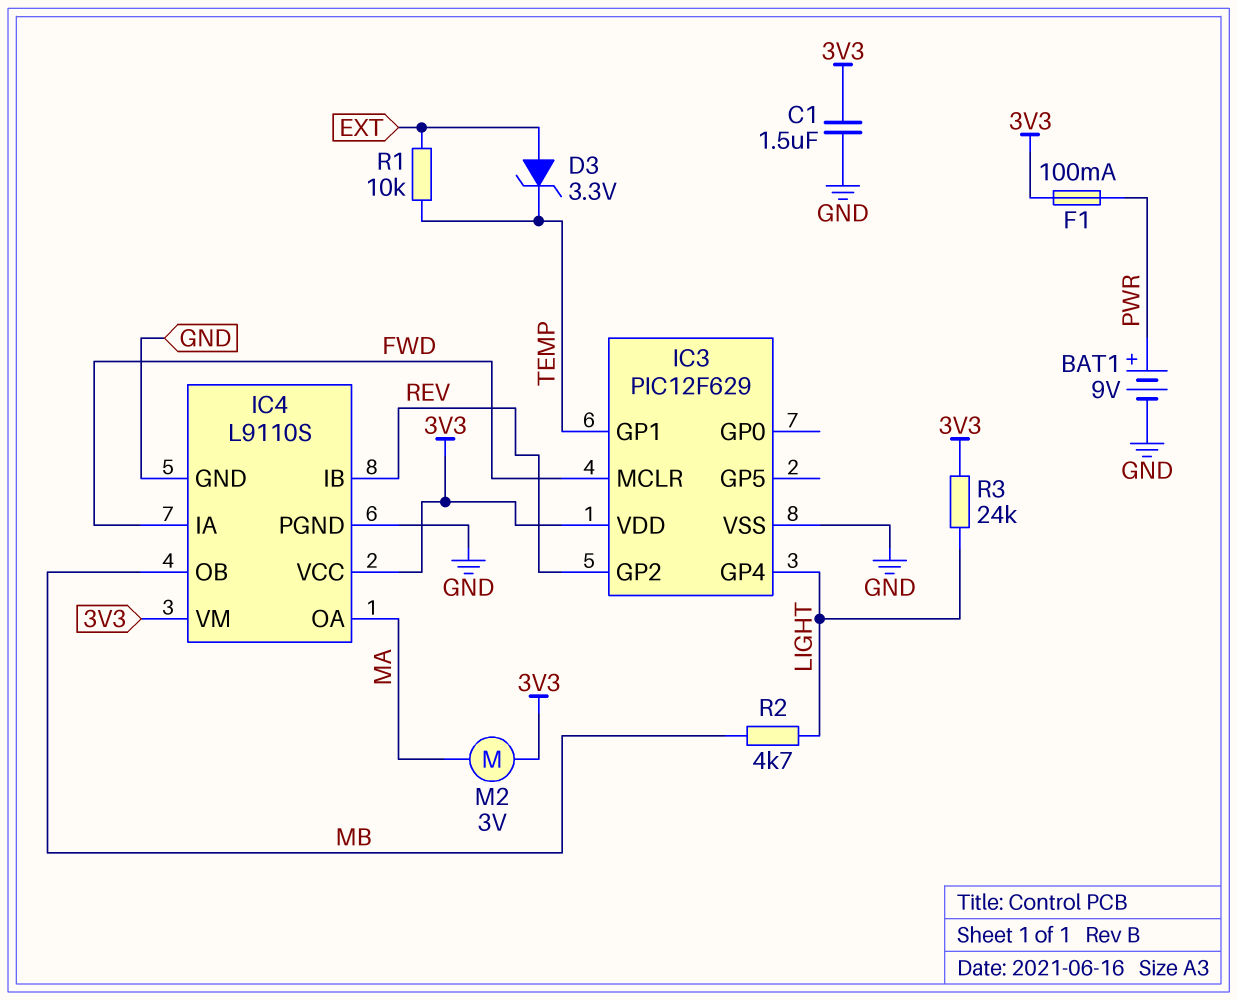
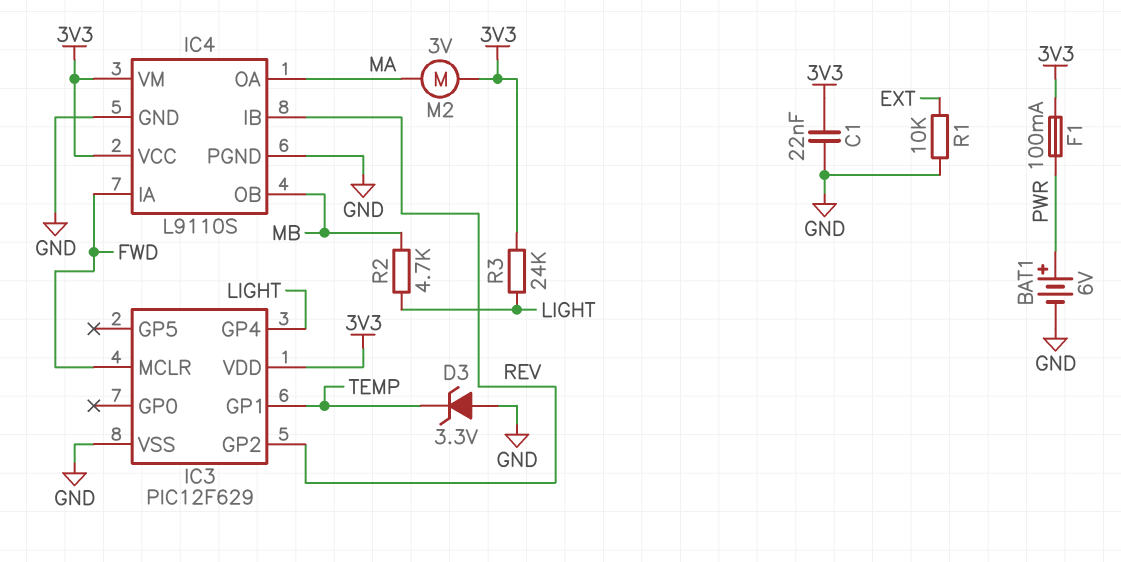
BAT1: 9V (plus PWR, minus GND) -> 6V (plus PWR, minus GND)
C1: 1.5uF (3V3, GND) -> 22nF (3V3, GND)
D3: zener 3.3V (A EXT, K TEMP) -> zener 3.3V (A GND, K TEMP)
R1: 10k (EXT, TEMP) -> 10k (EXT, GND)

